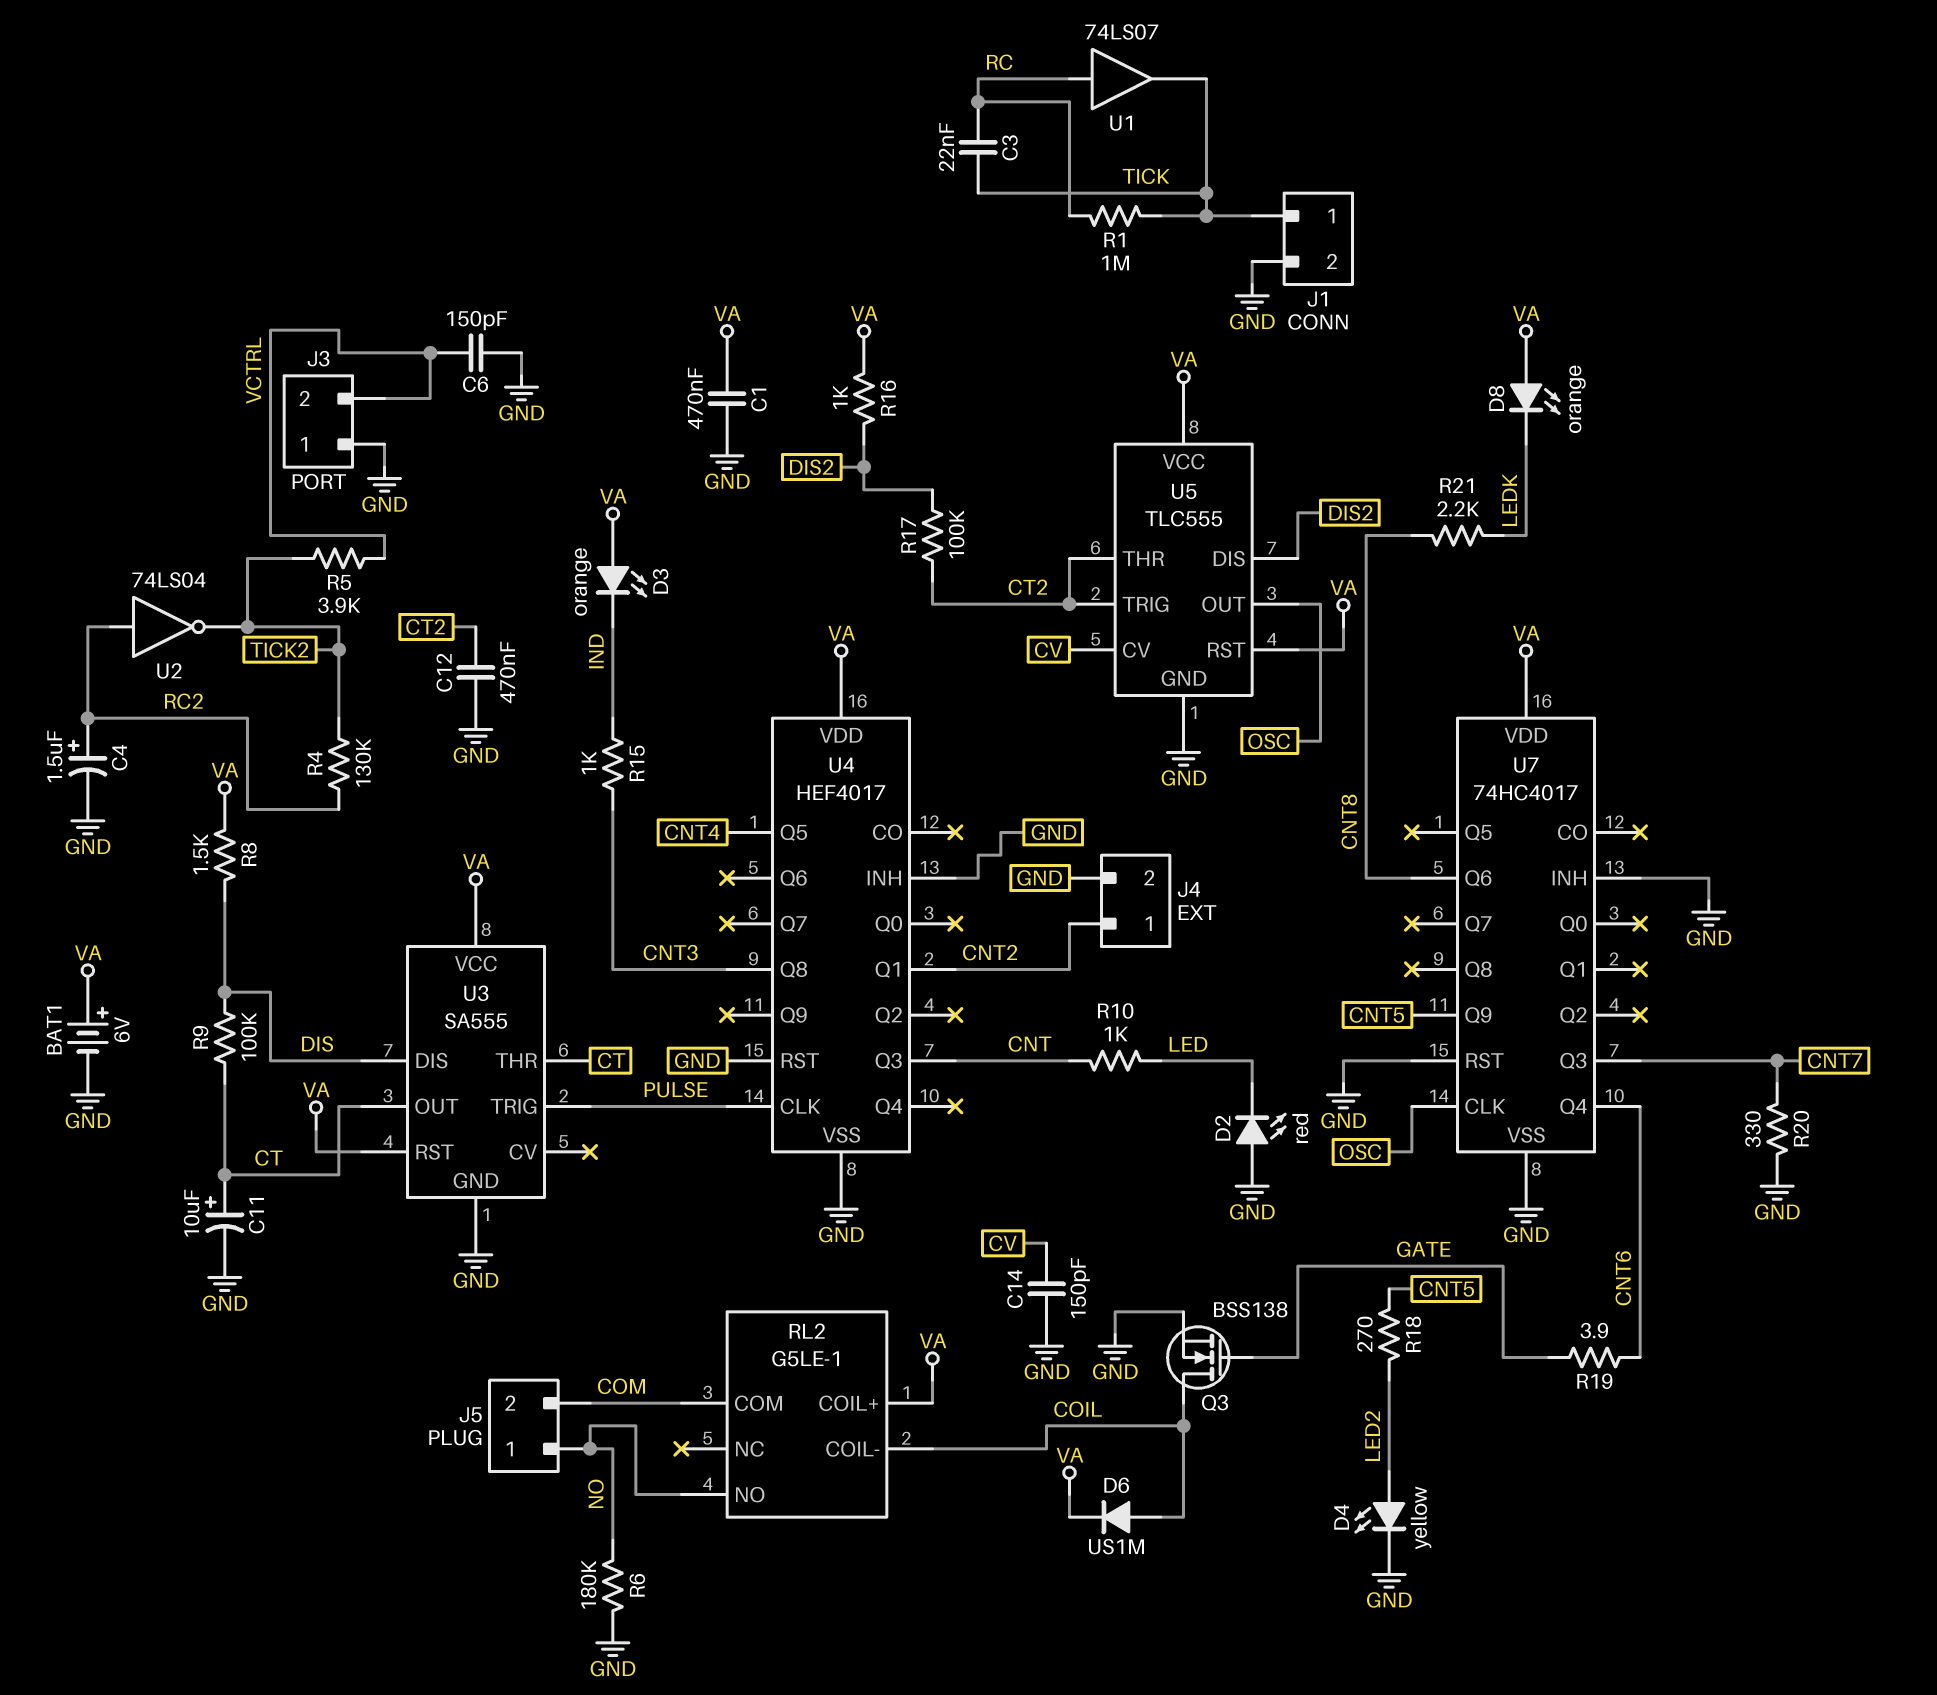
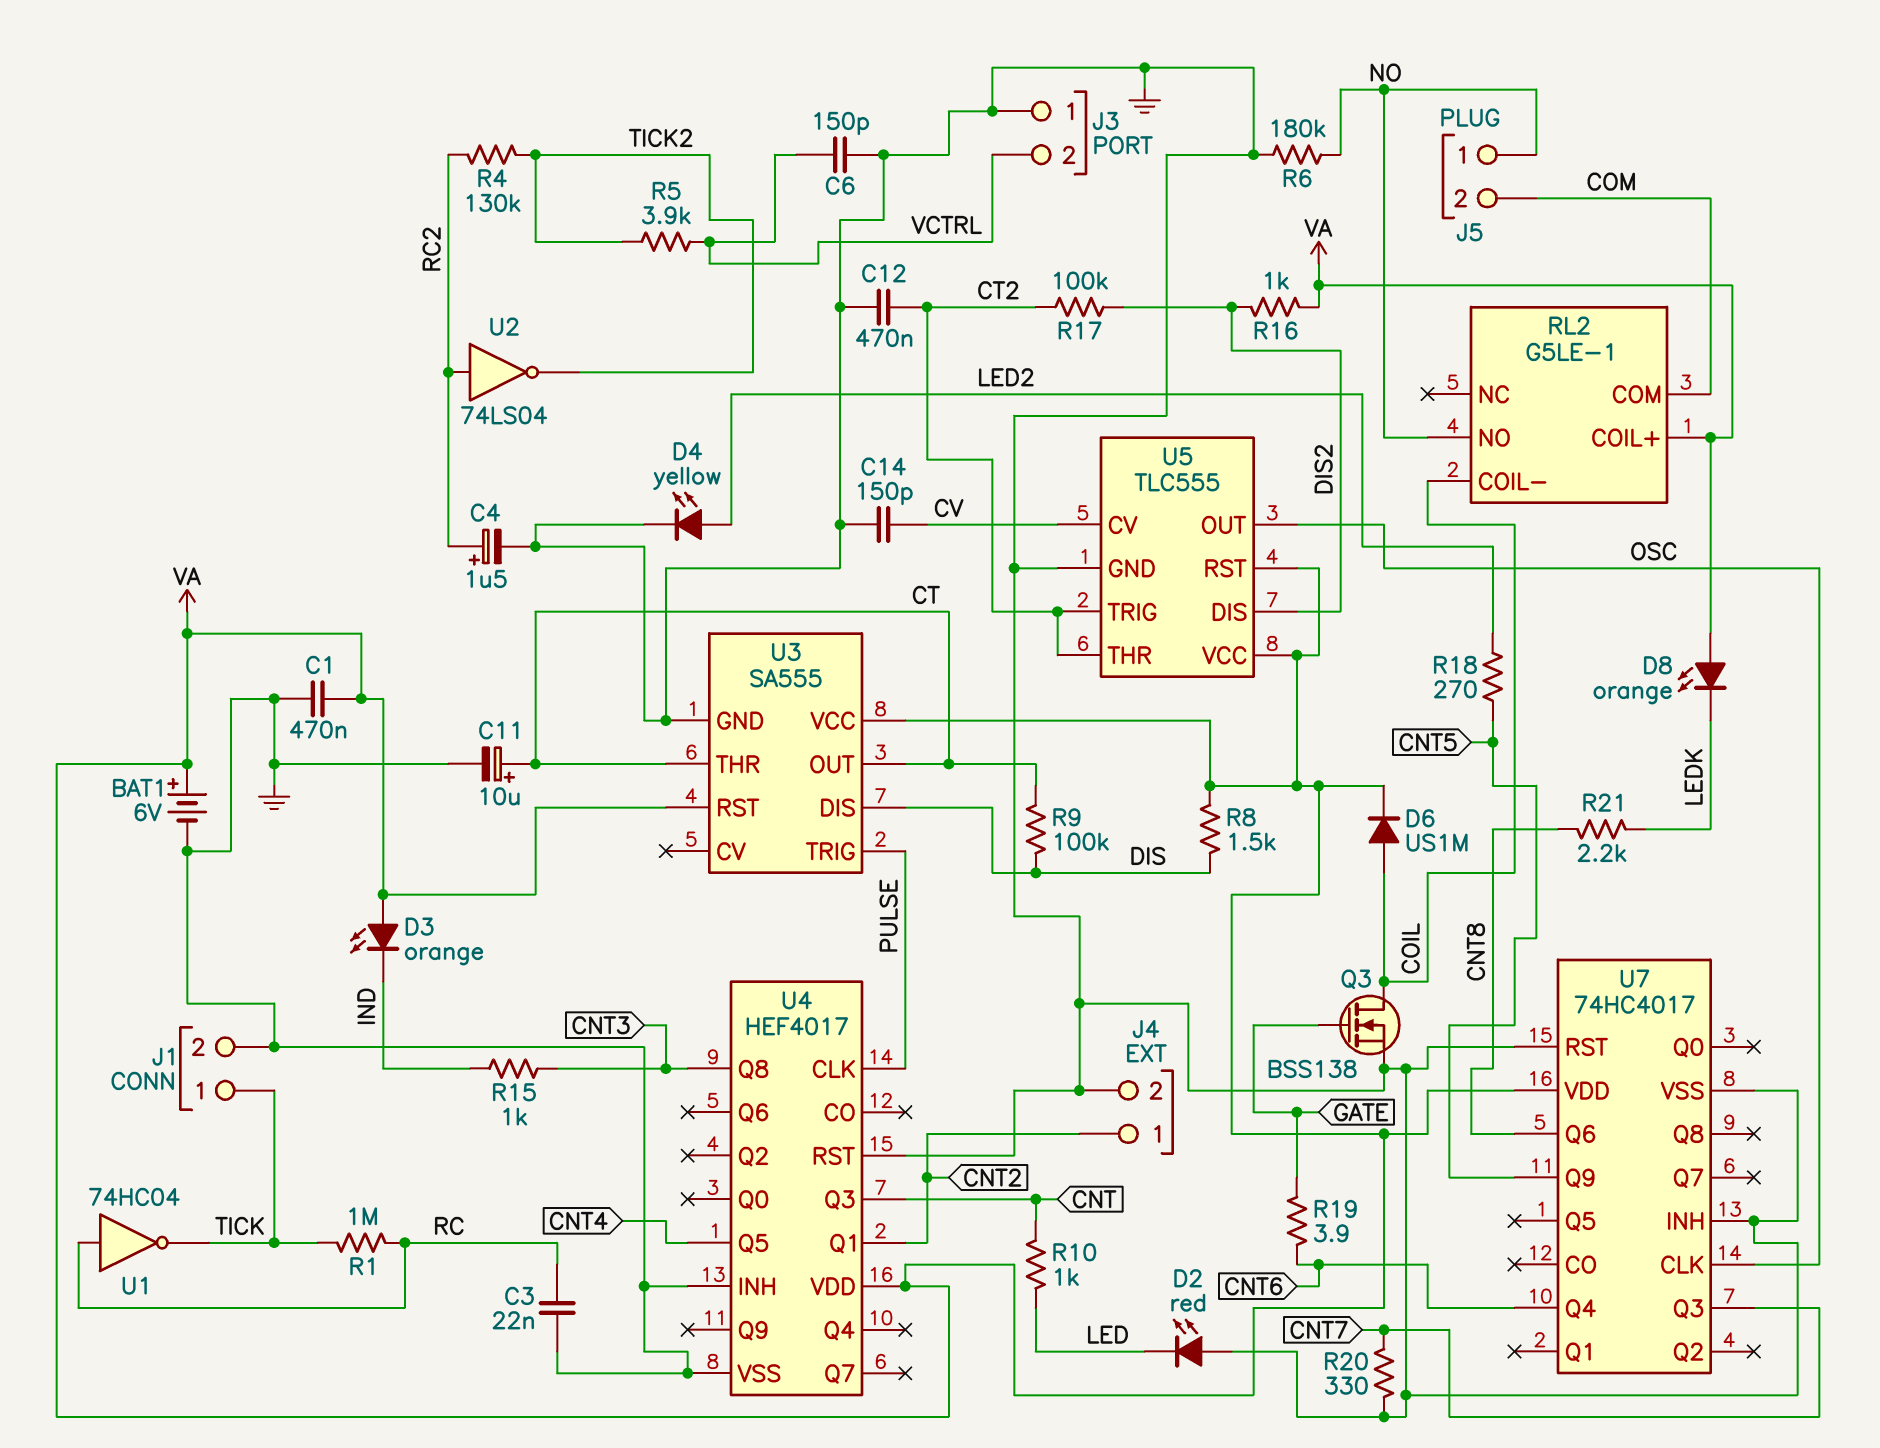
C3: 22nF (RC, TICK) -> 22nF (GND, RC)
U1: buffer 74LS07 (in RC, out TICK) -> NOT 74HC04 (in RC, out TICK)

